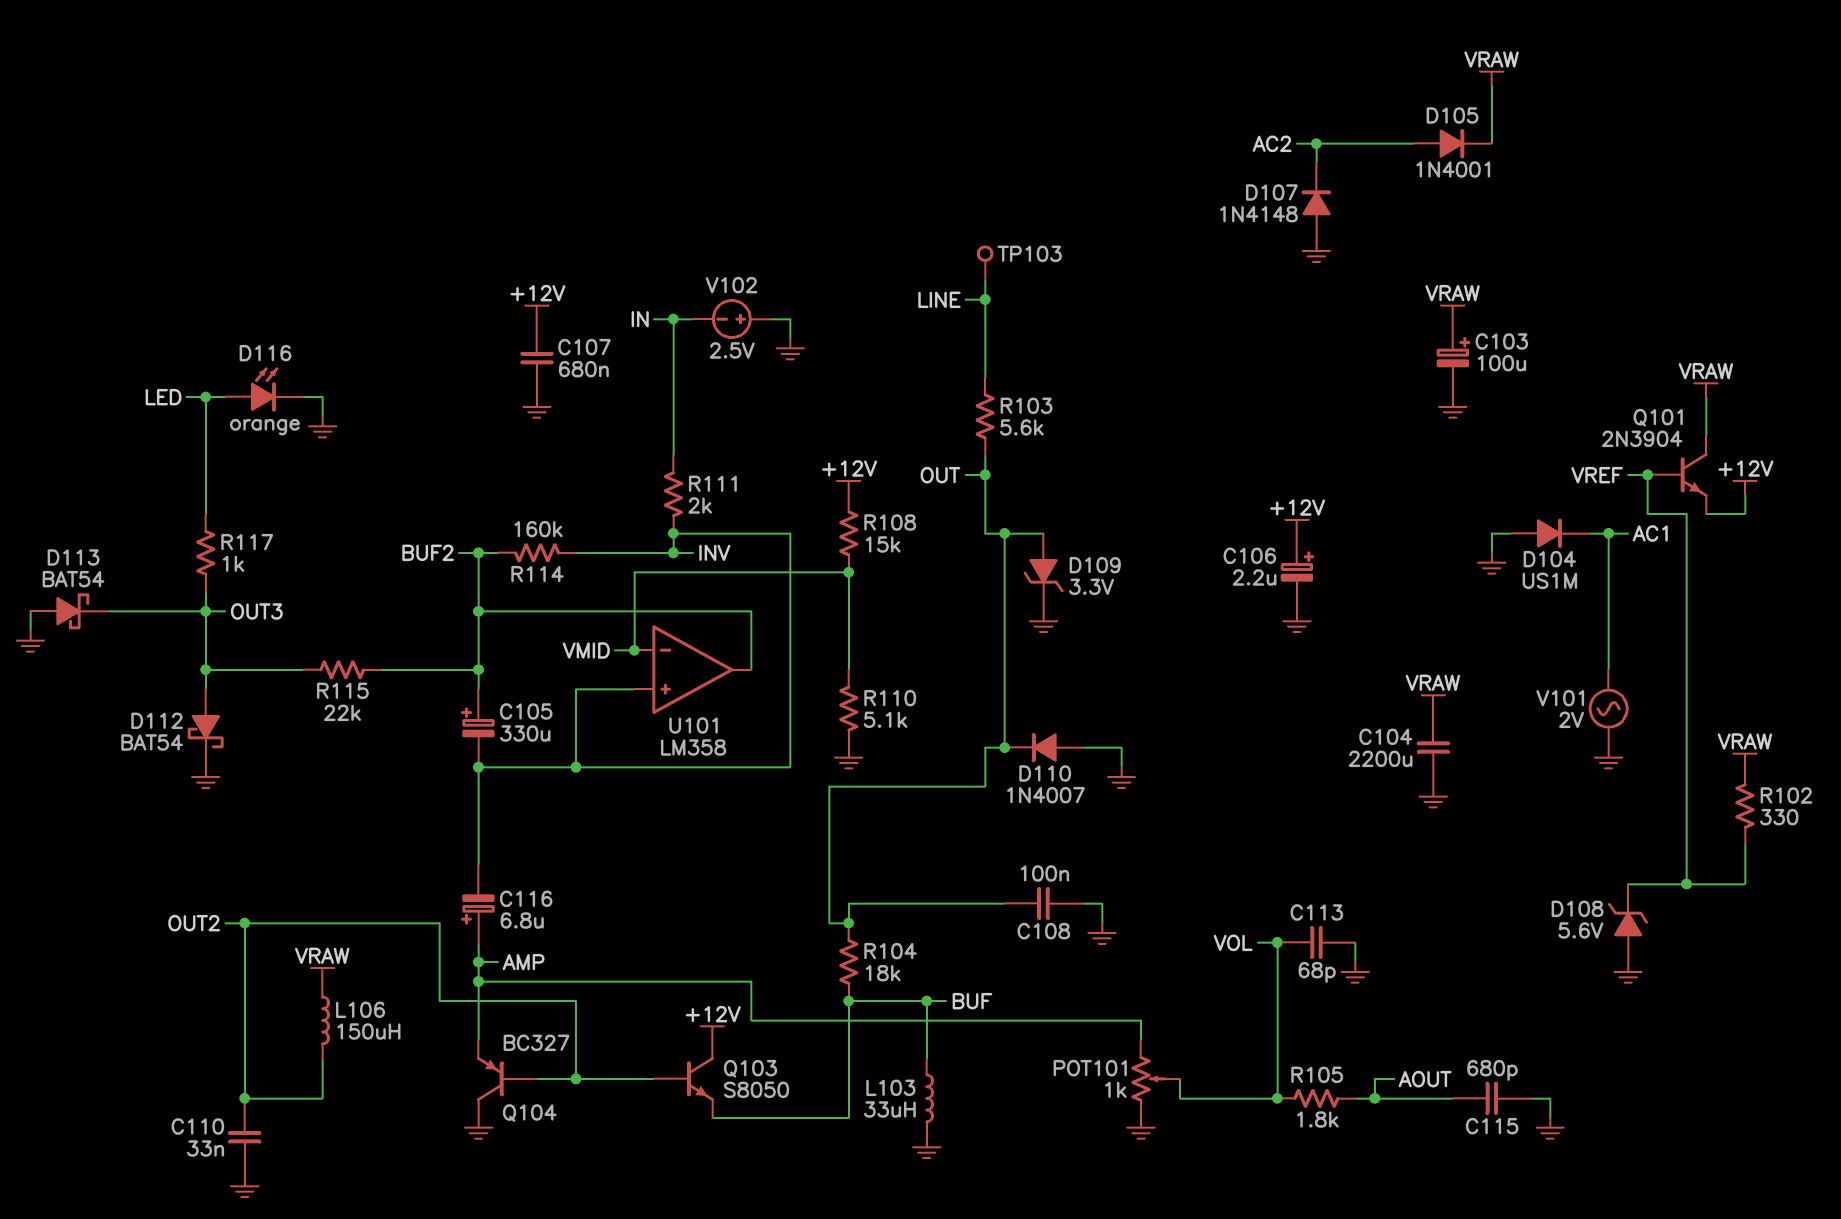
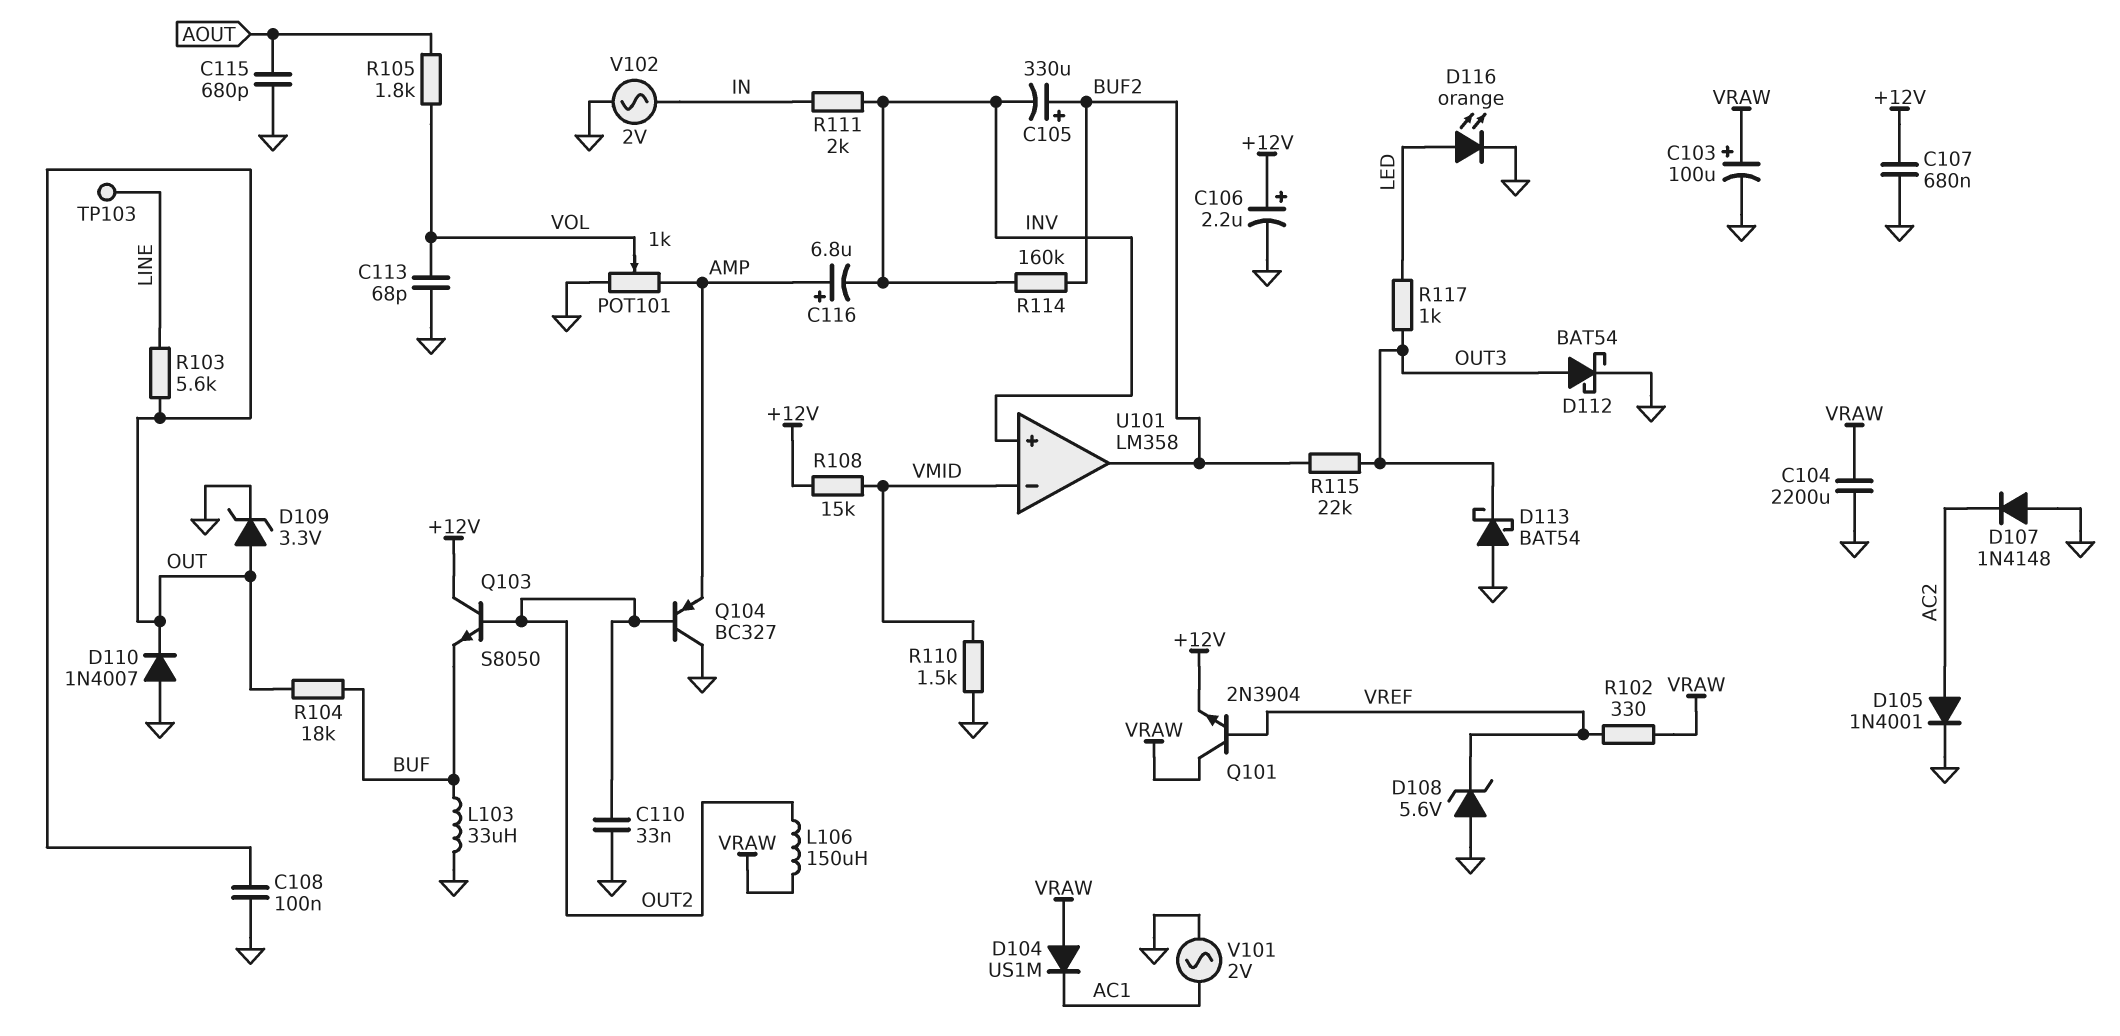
D104: diode US1M (A GND, K AC1) -> diode US1M (A VRAW, K AC1)
D105: diode 1N4001 (A AC2, K VRAW) -> diode 1N4001 (A AC2, K GND)
R110: 5.1k (GND, VMID) -> 1.5k (GND, VMID)
V102: 2.5V (plus GND, minus IN) -> AC 2V (GND, IN)

